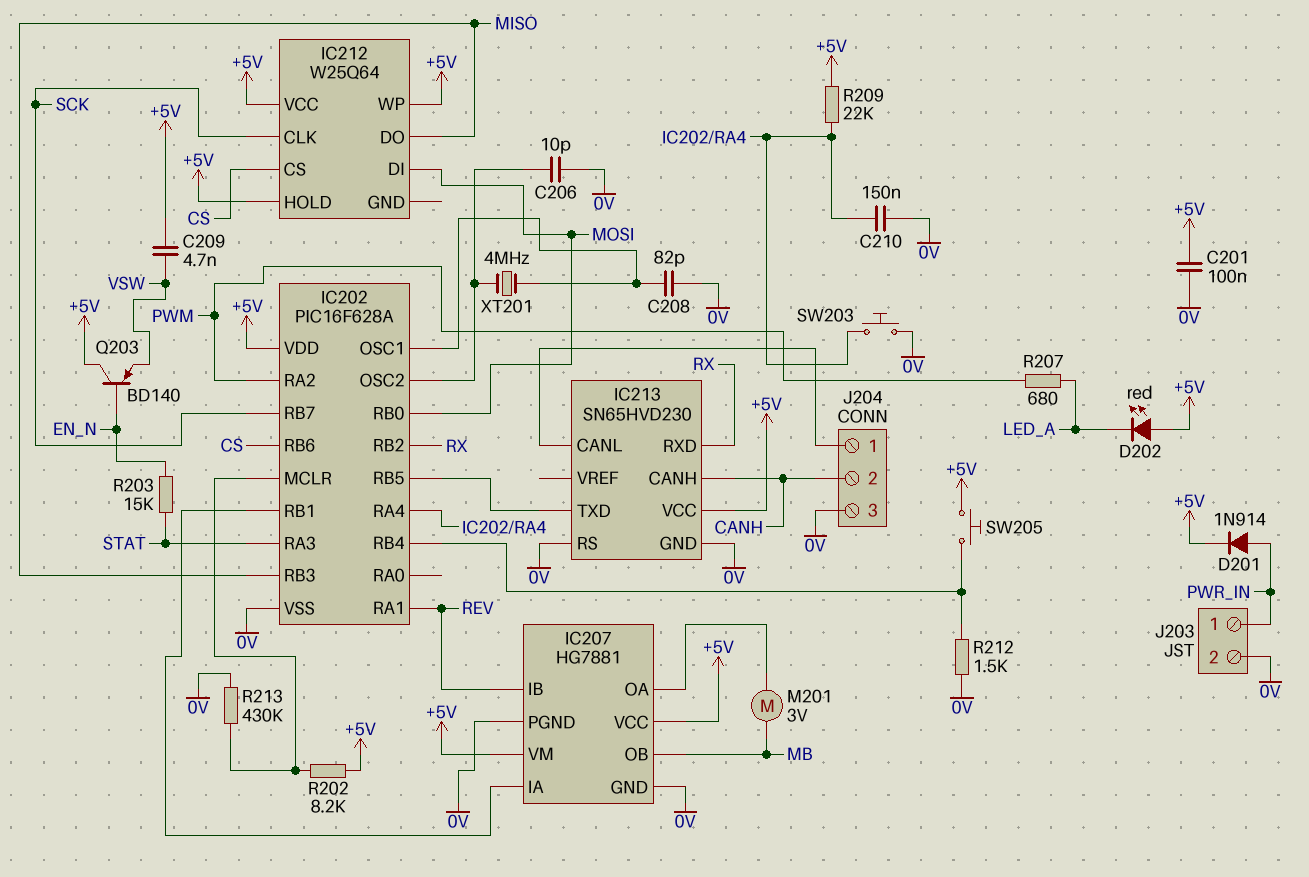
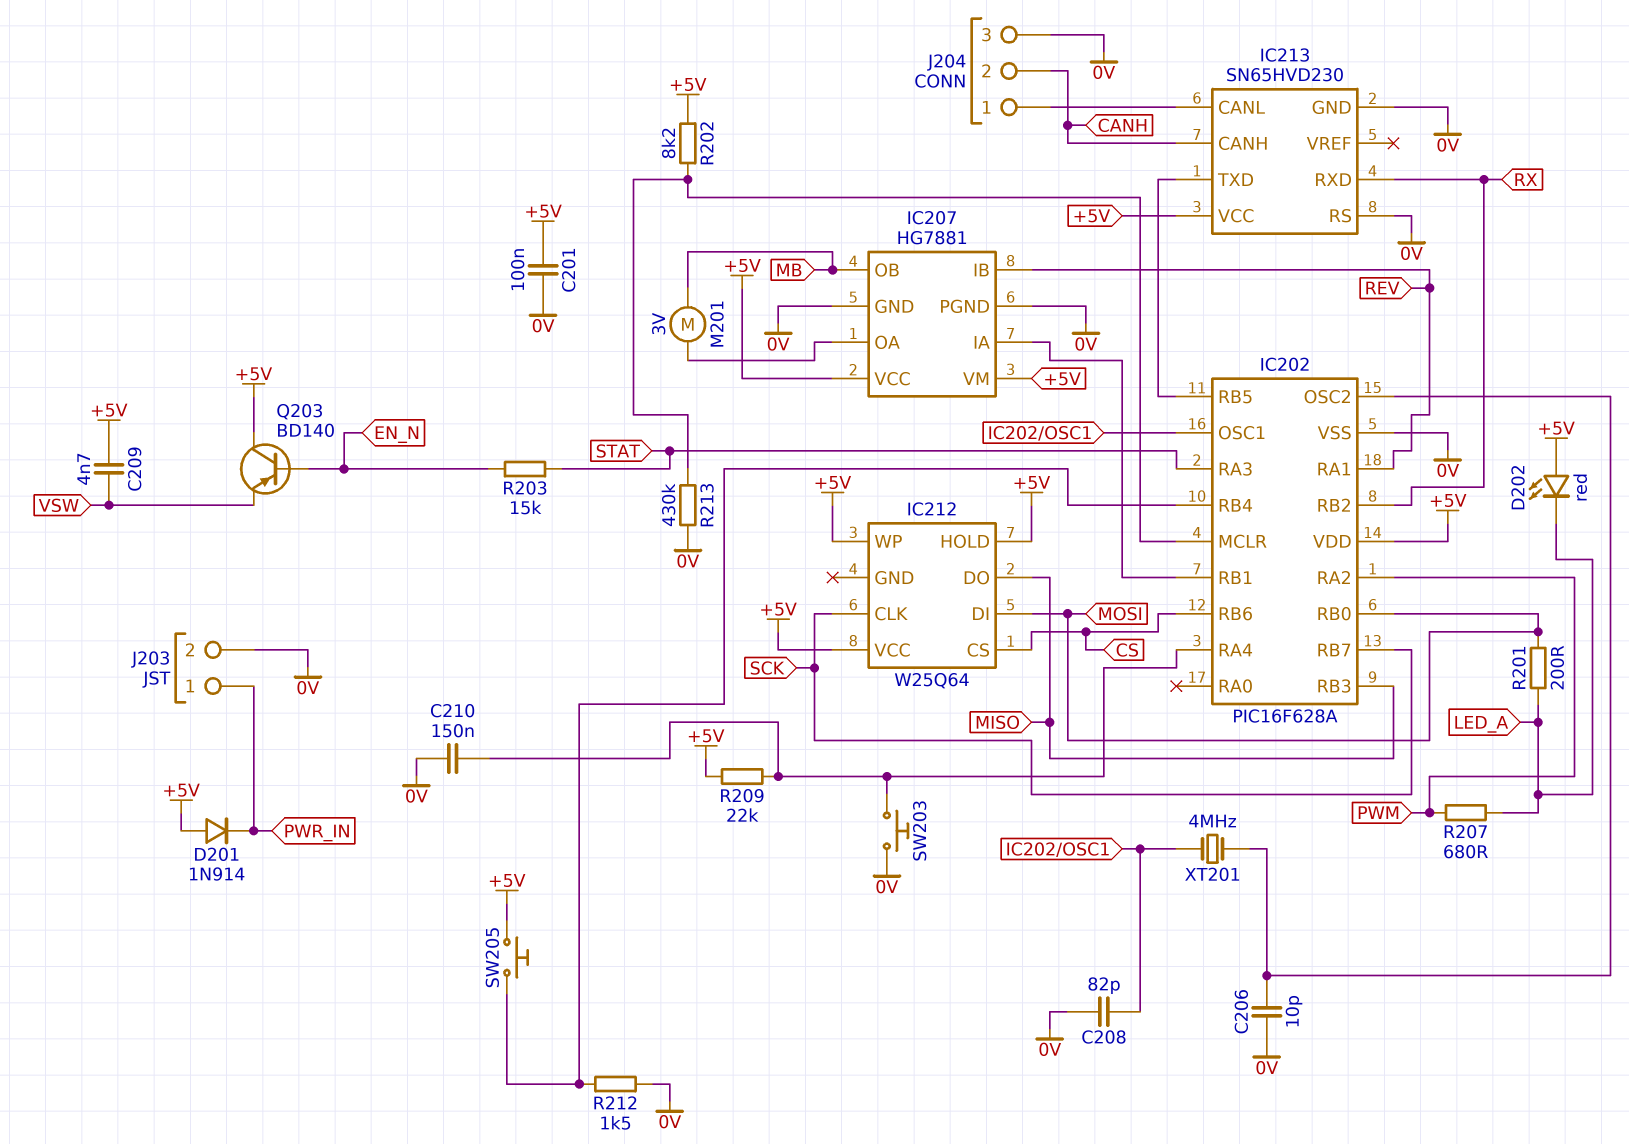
D201: diode 1N914 (A PWR_IN, K +5V) -> diode 1N914 (A +5V, K PWR_IN)
R201: none -> 200 (LED_A, MOSI)

